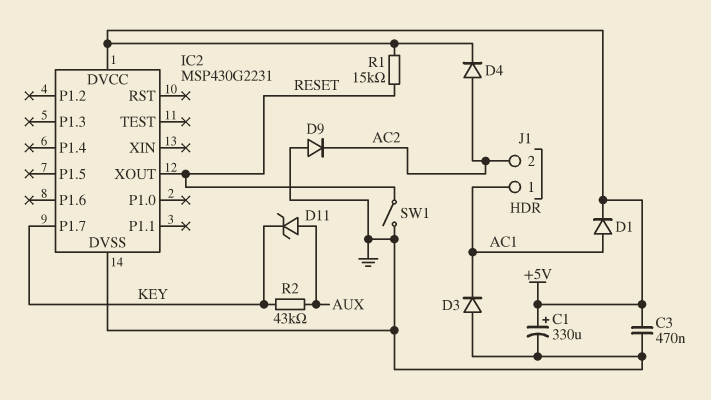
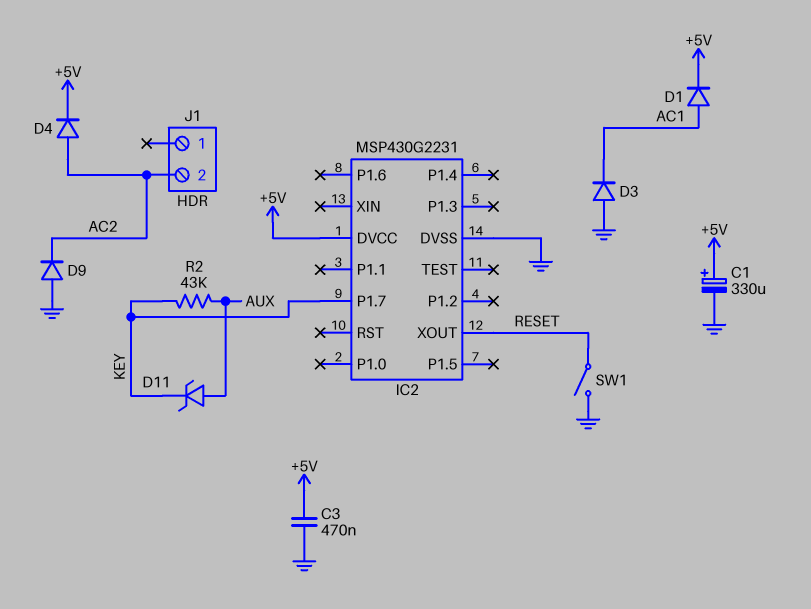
J1 pin 1: AC1 -> none
R1: 15k (+5V, RESET) -> none

